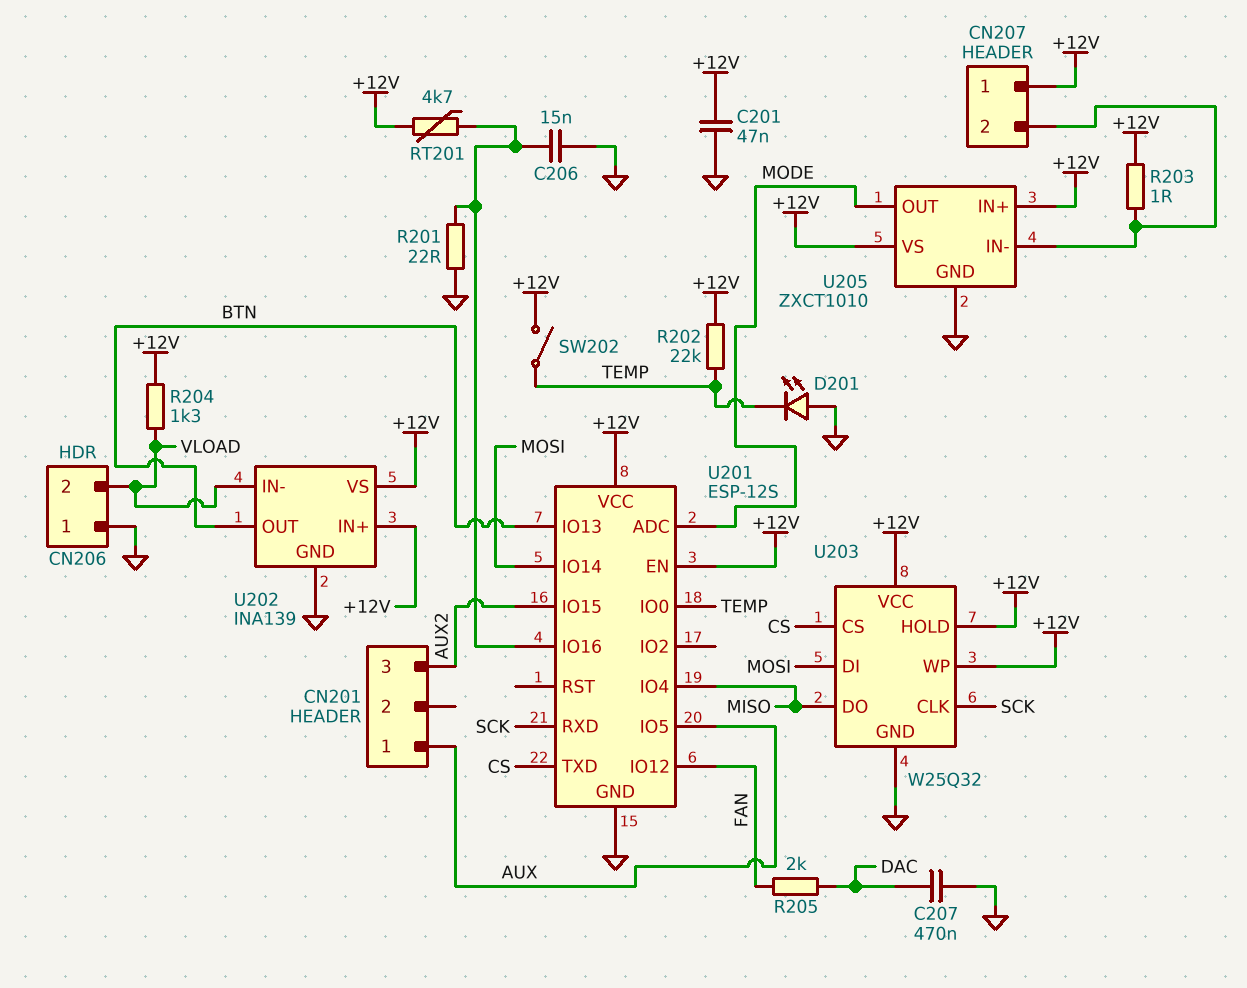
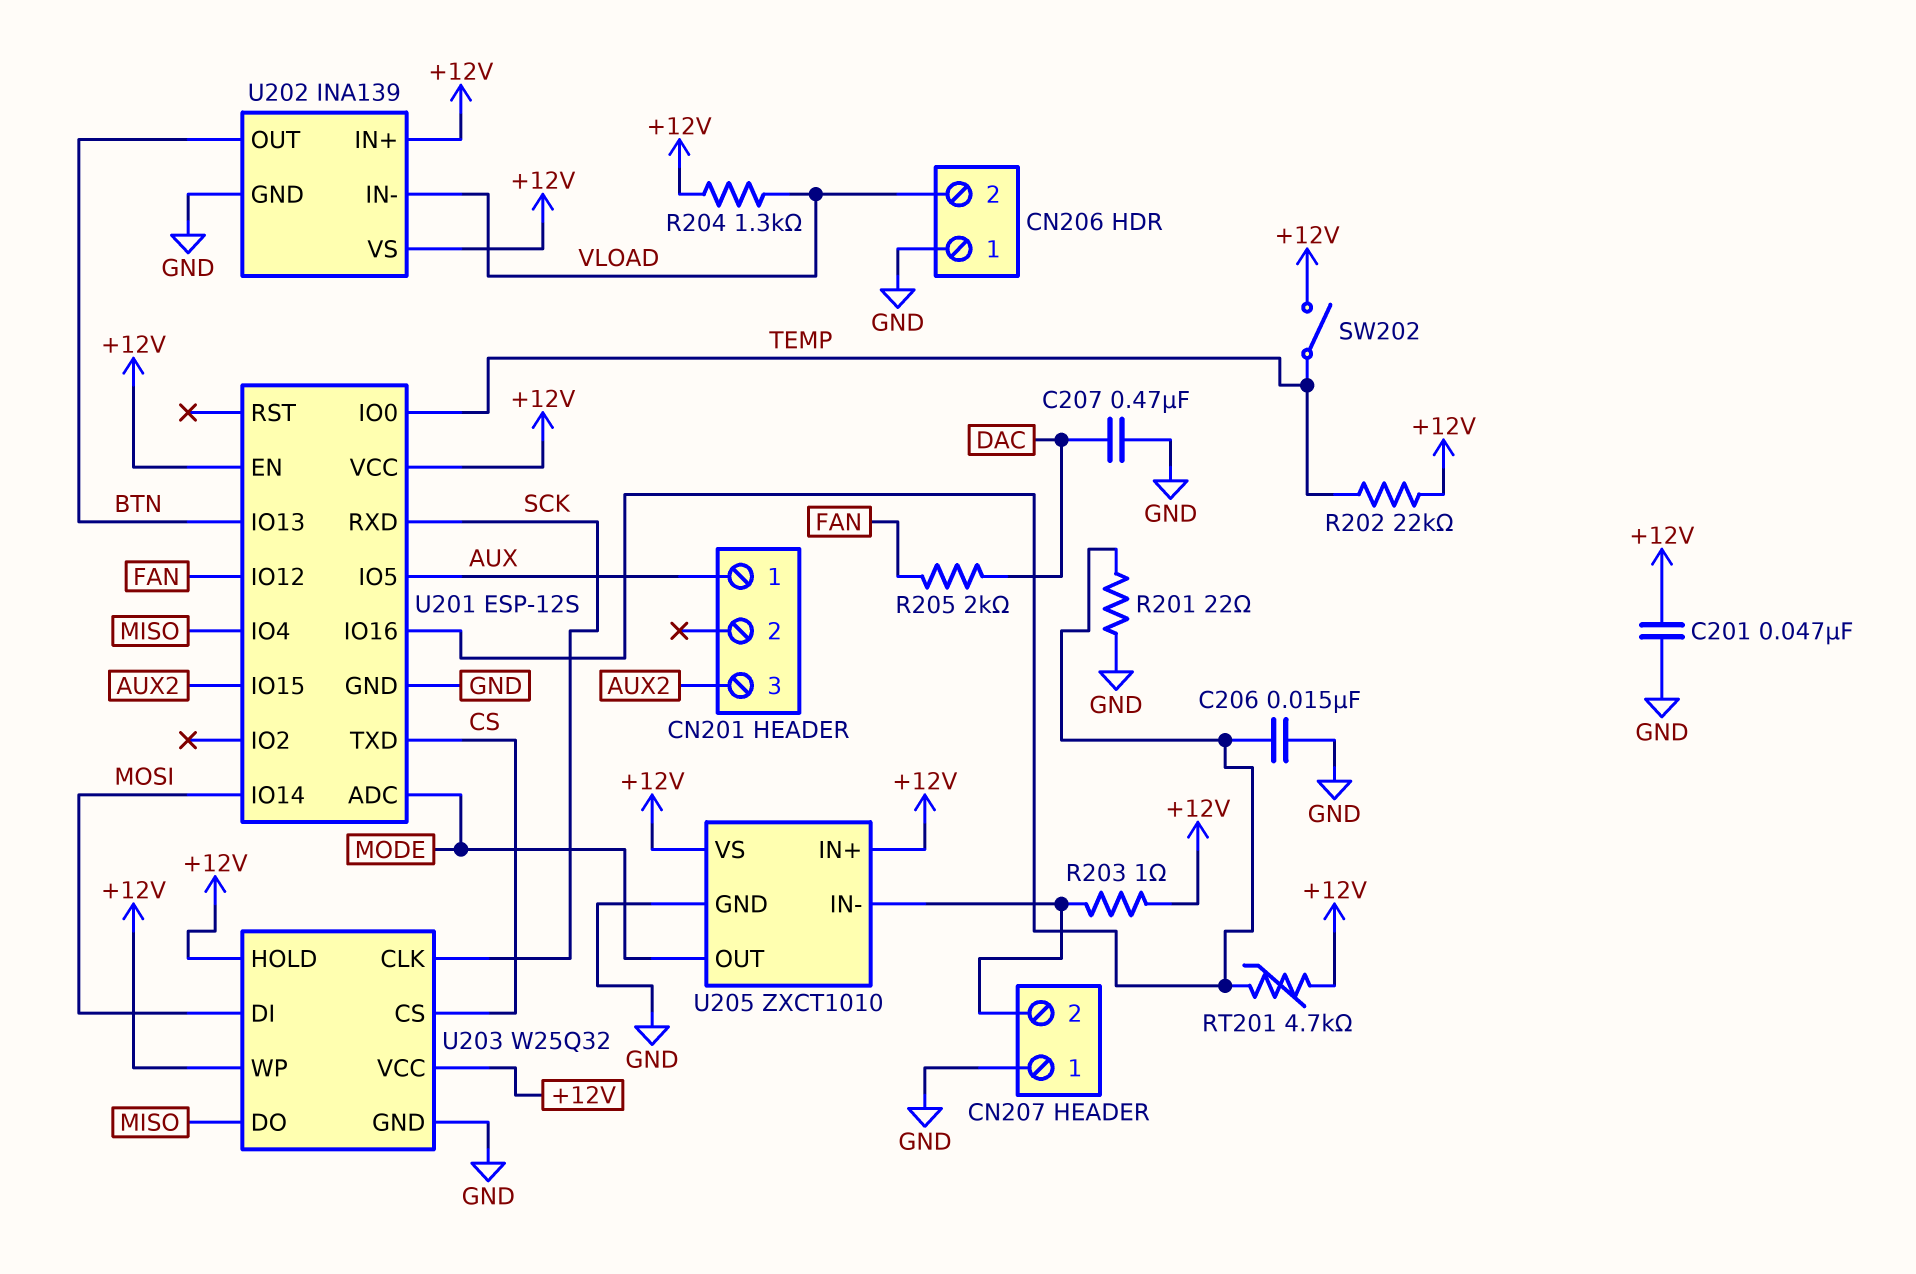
CN207 pin 1: +12V -> GND
D201: LED (A GND, K TEMP) -> none

